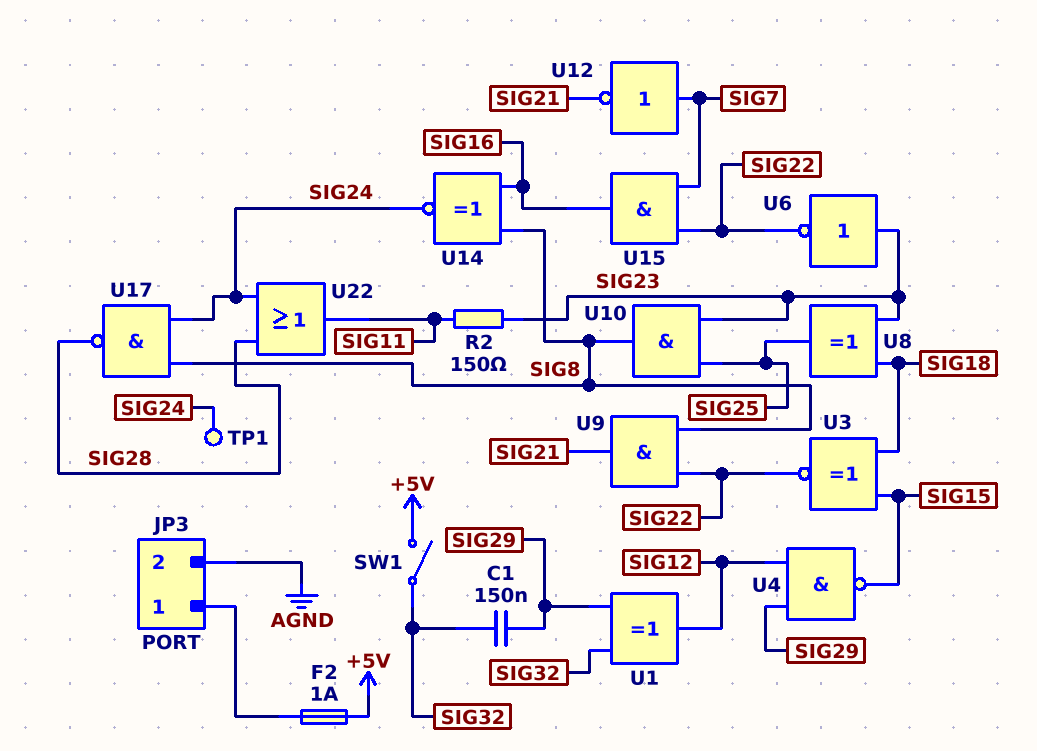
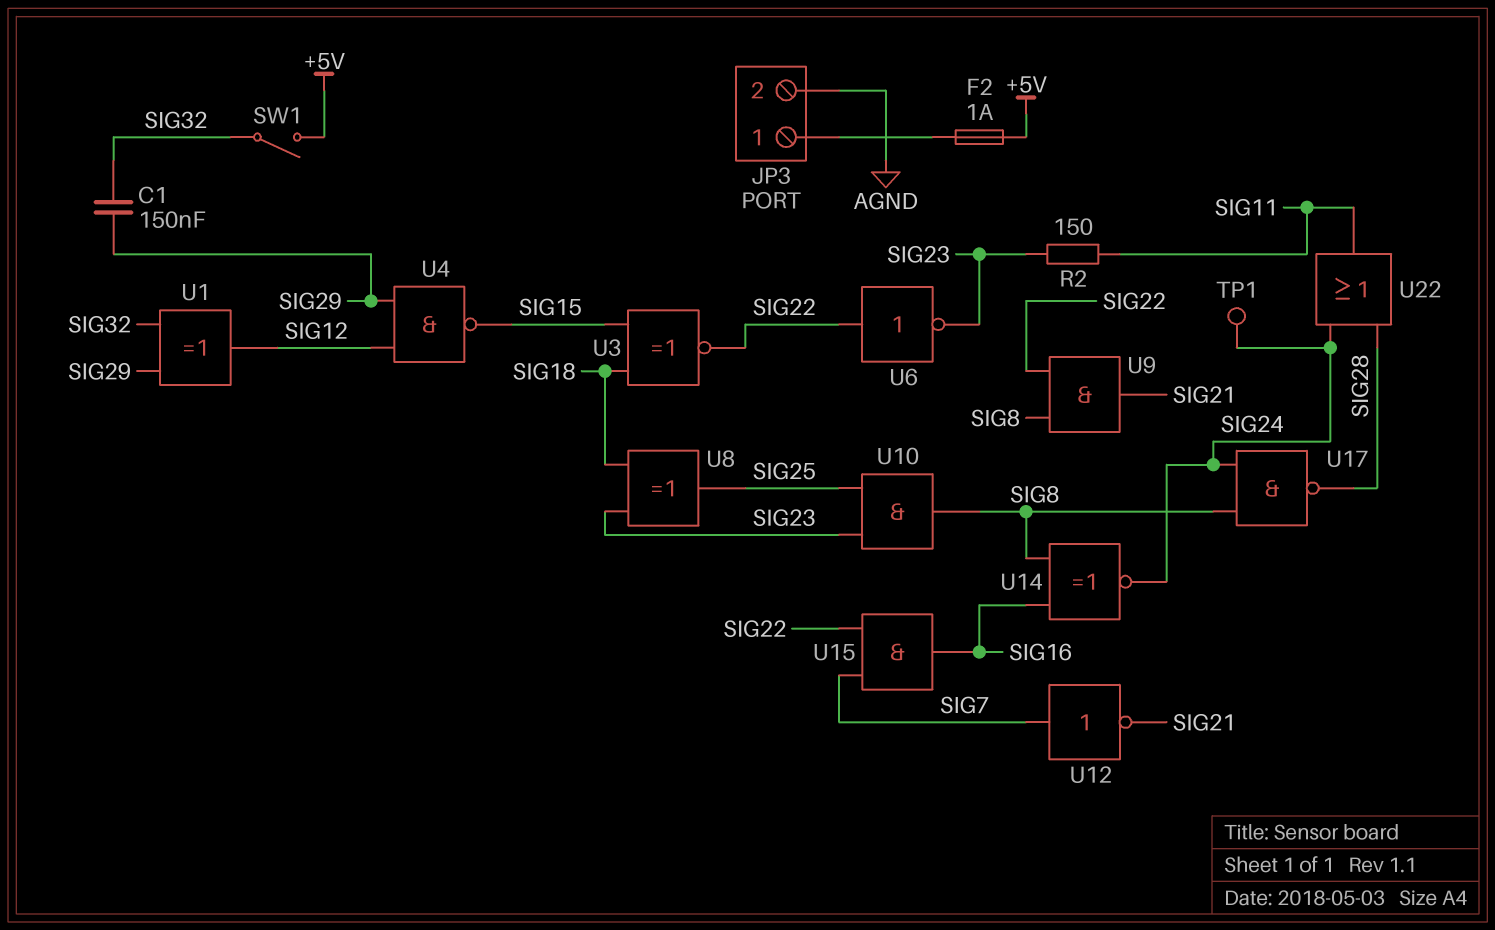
U6: NOT (in SIG23, out SIG22) -> NOT (in SIG22, out SIG23)

